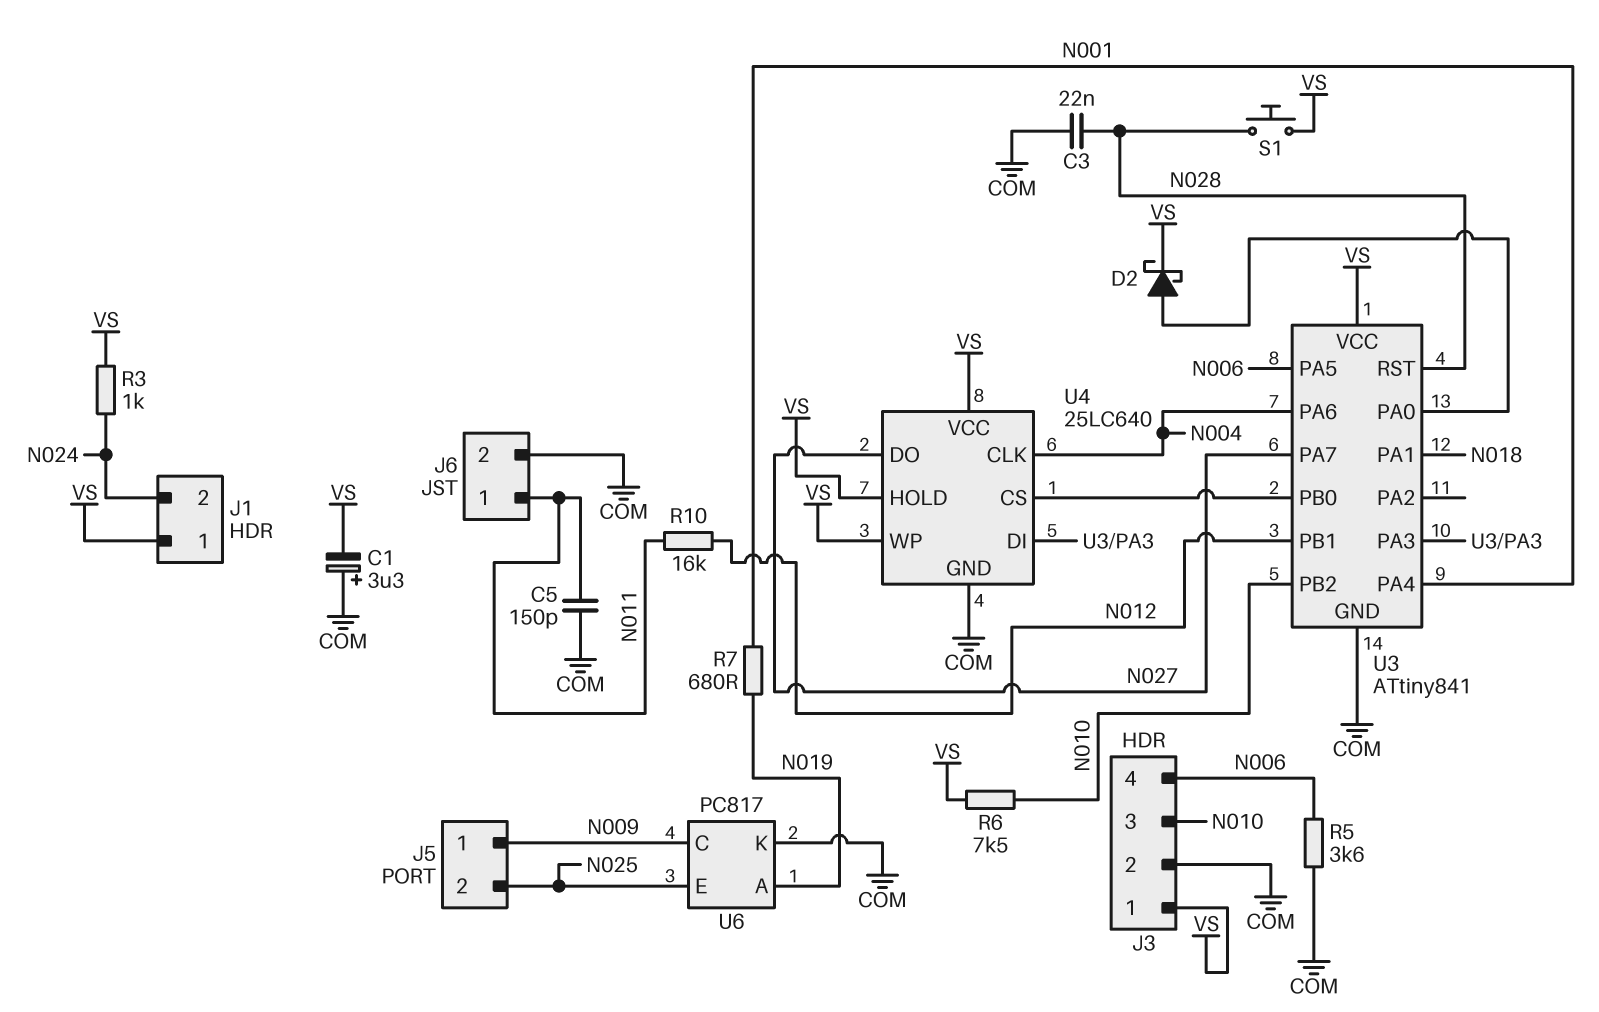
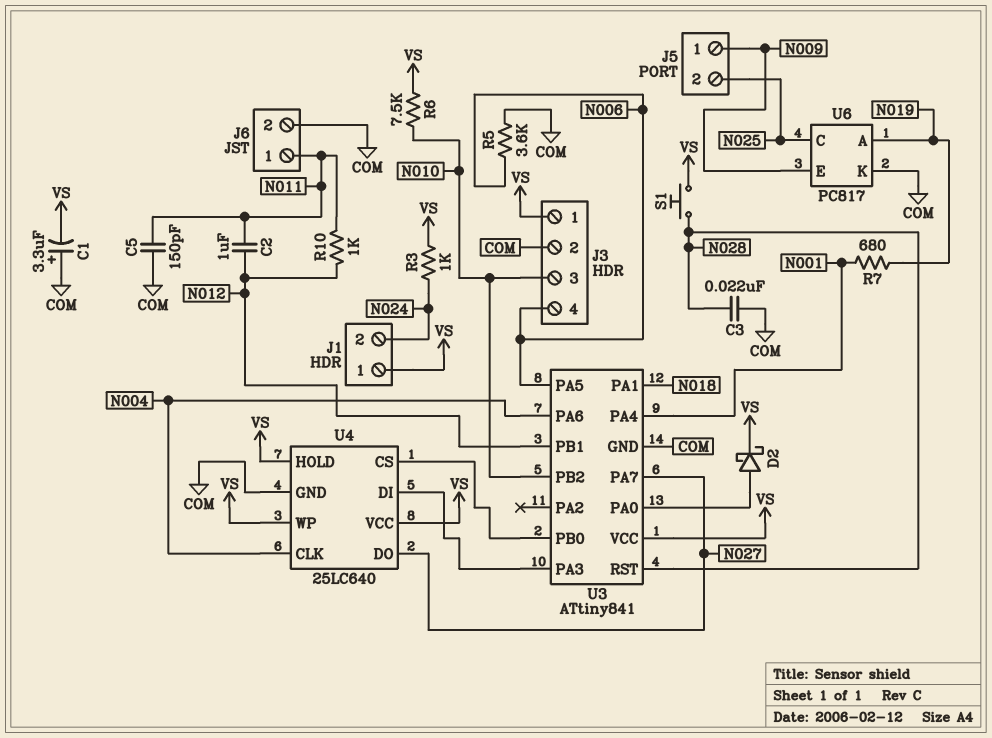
C2: none -> 1uF (N011, N012)
R10: 16k (N011, N012) -> 1k (N011, N012)
U6 pin C: N009 -> N025
U6 pin E: N025 -> N009

